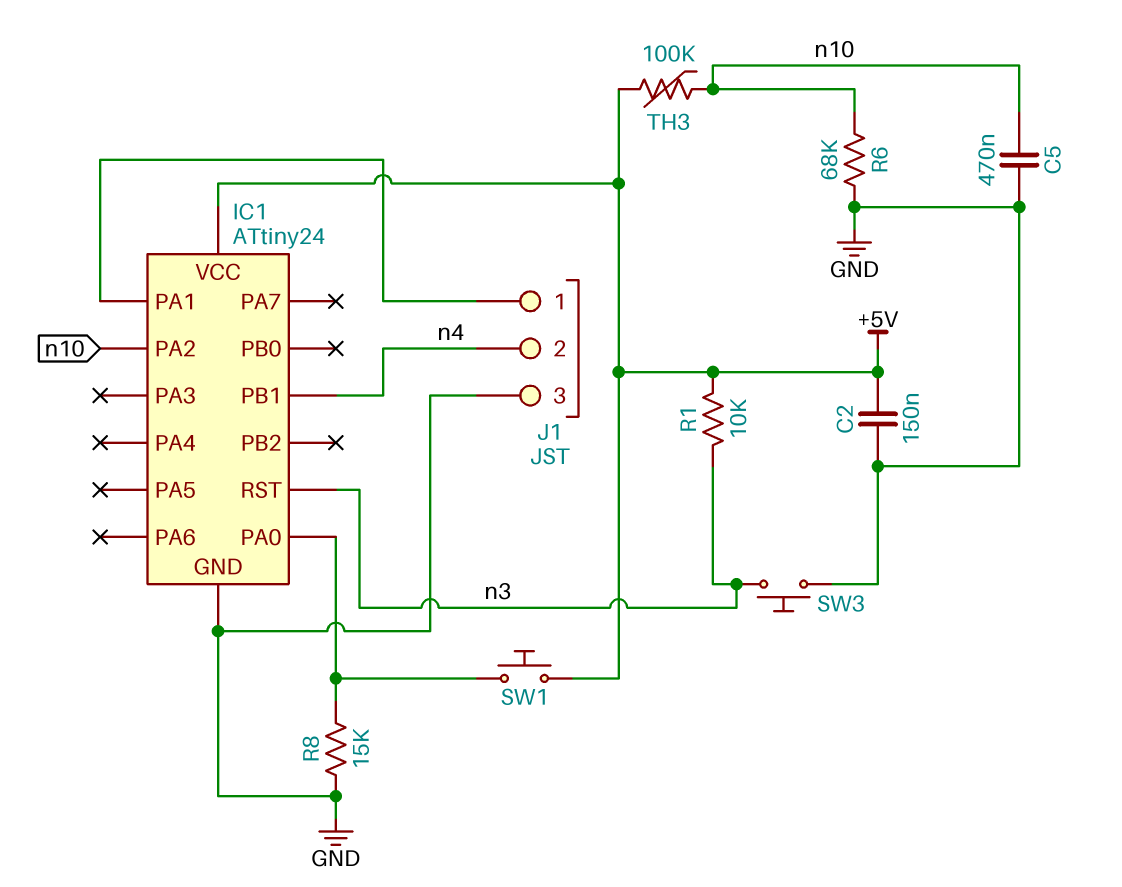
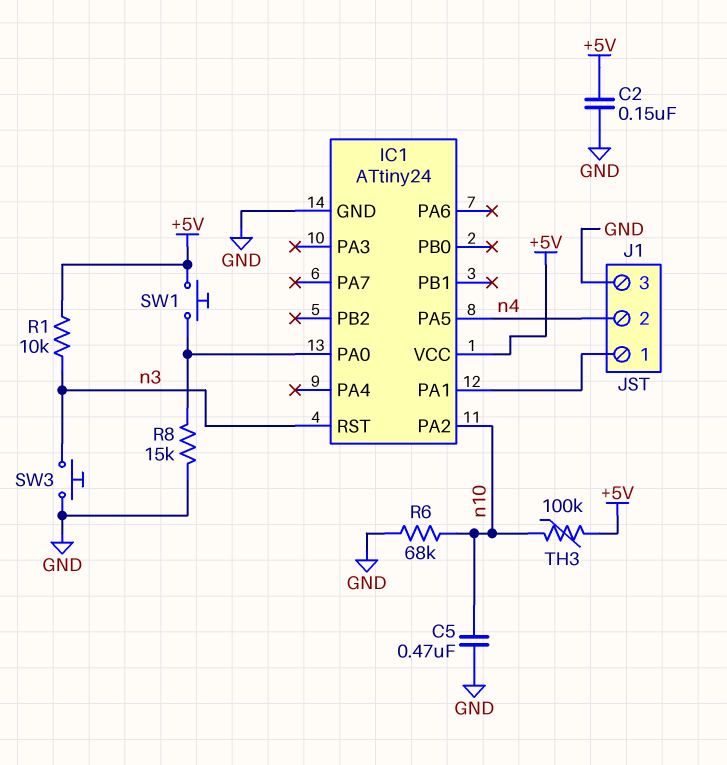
IC1 pin PA5: none -> n4
IC1 pin PB1: n4 -> none

